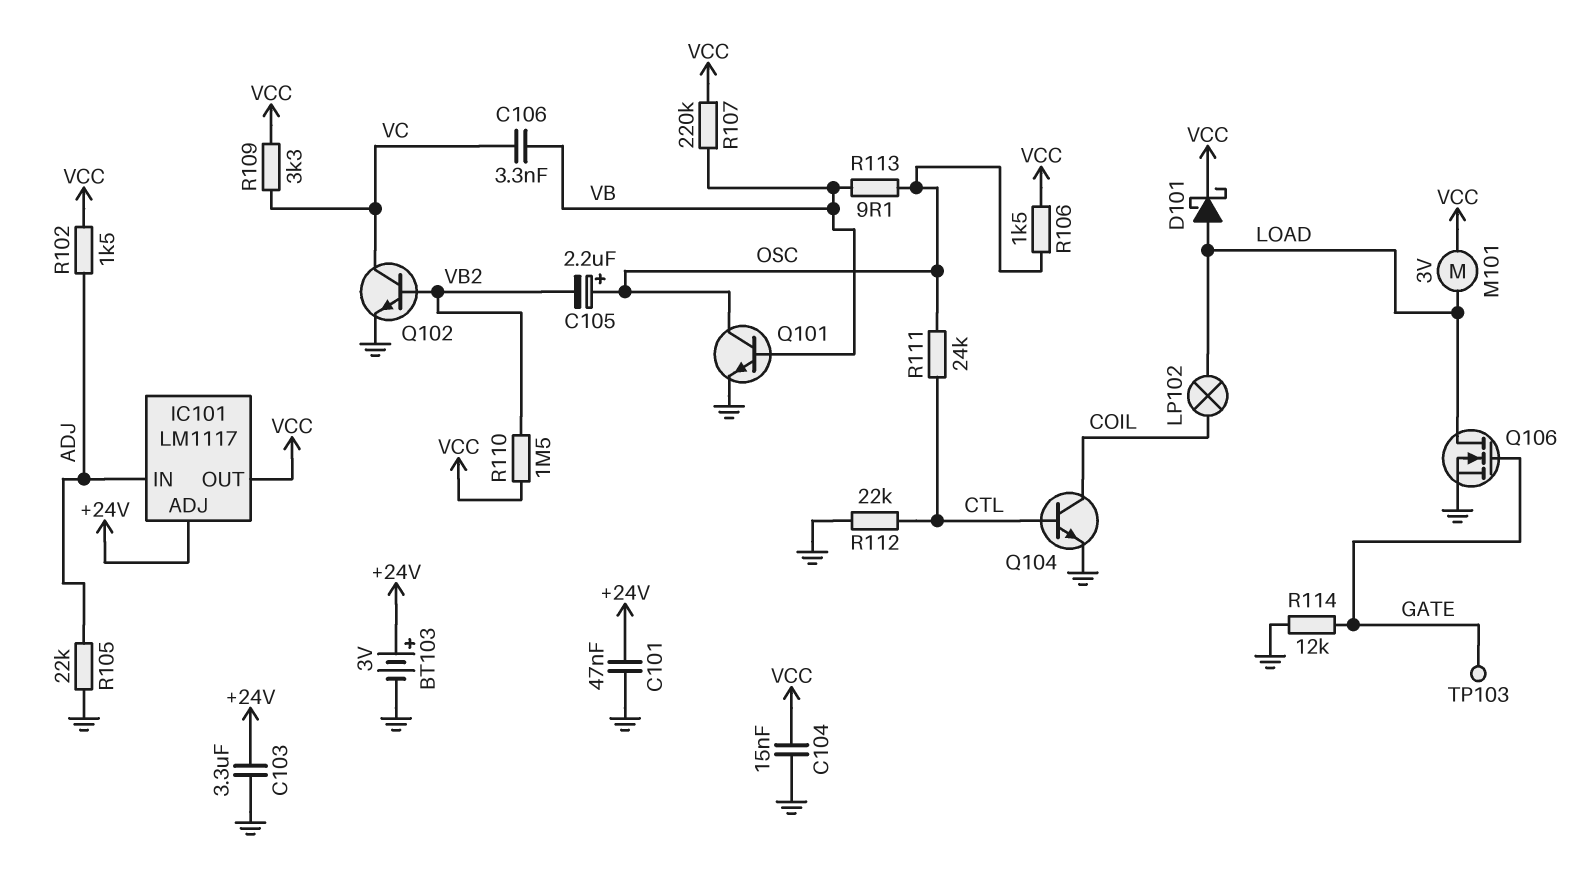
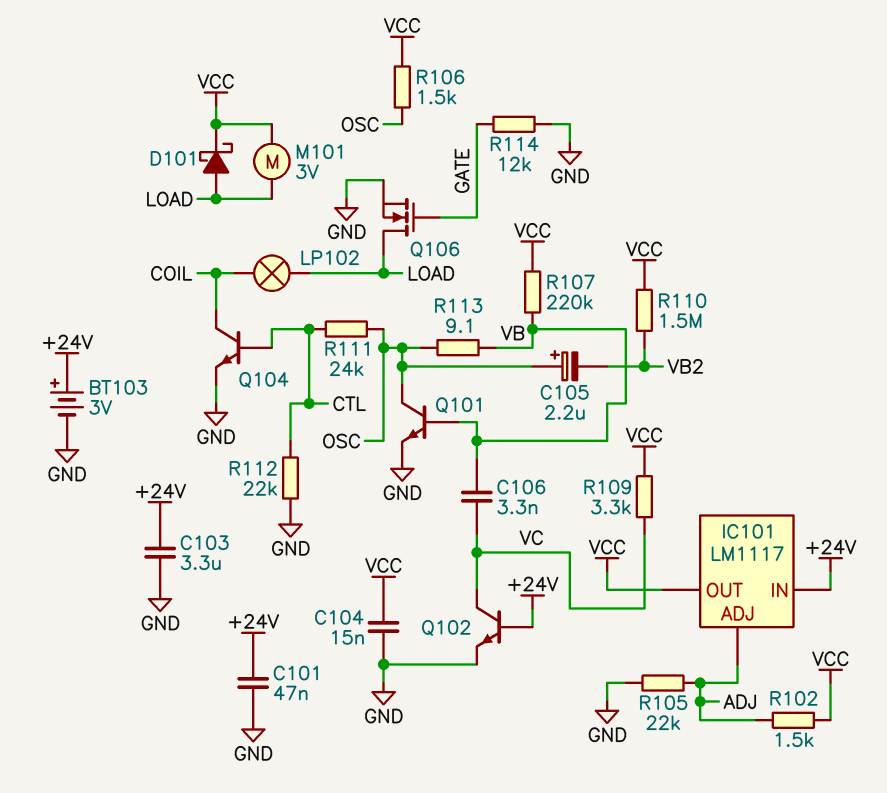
IC101 pin ADJ: +24V -> ADJ
IC101 pin IN: ADJ -> +24V
Q102: NPN (B VB2, C VC, E GND) -> NPN (B +24V, C VC, E GND)
TP103: test point (GATE) -> none

